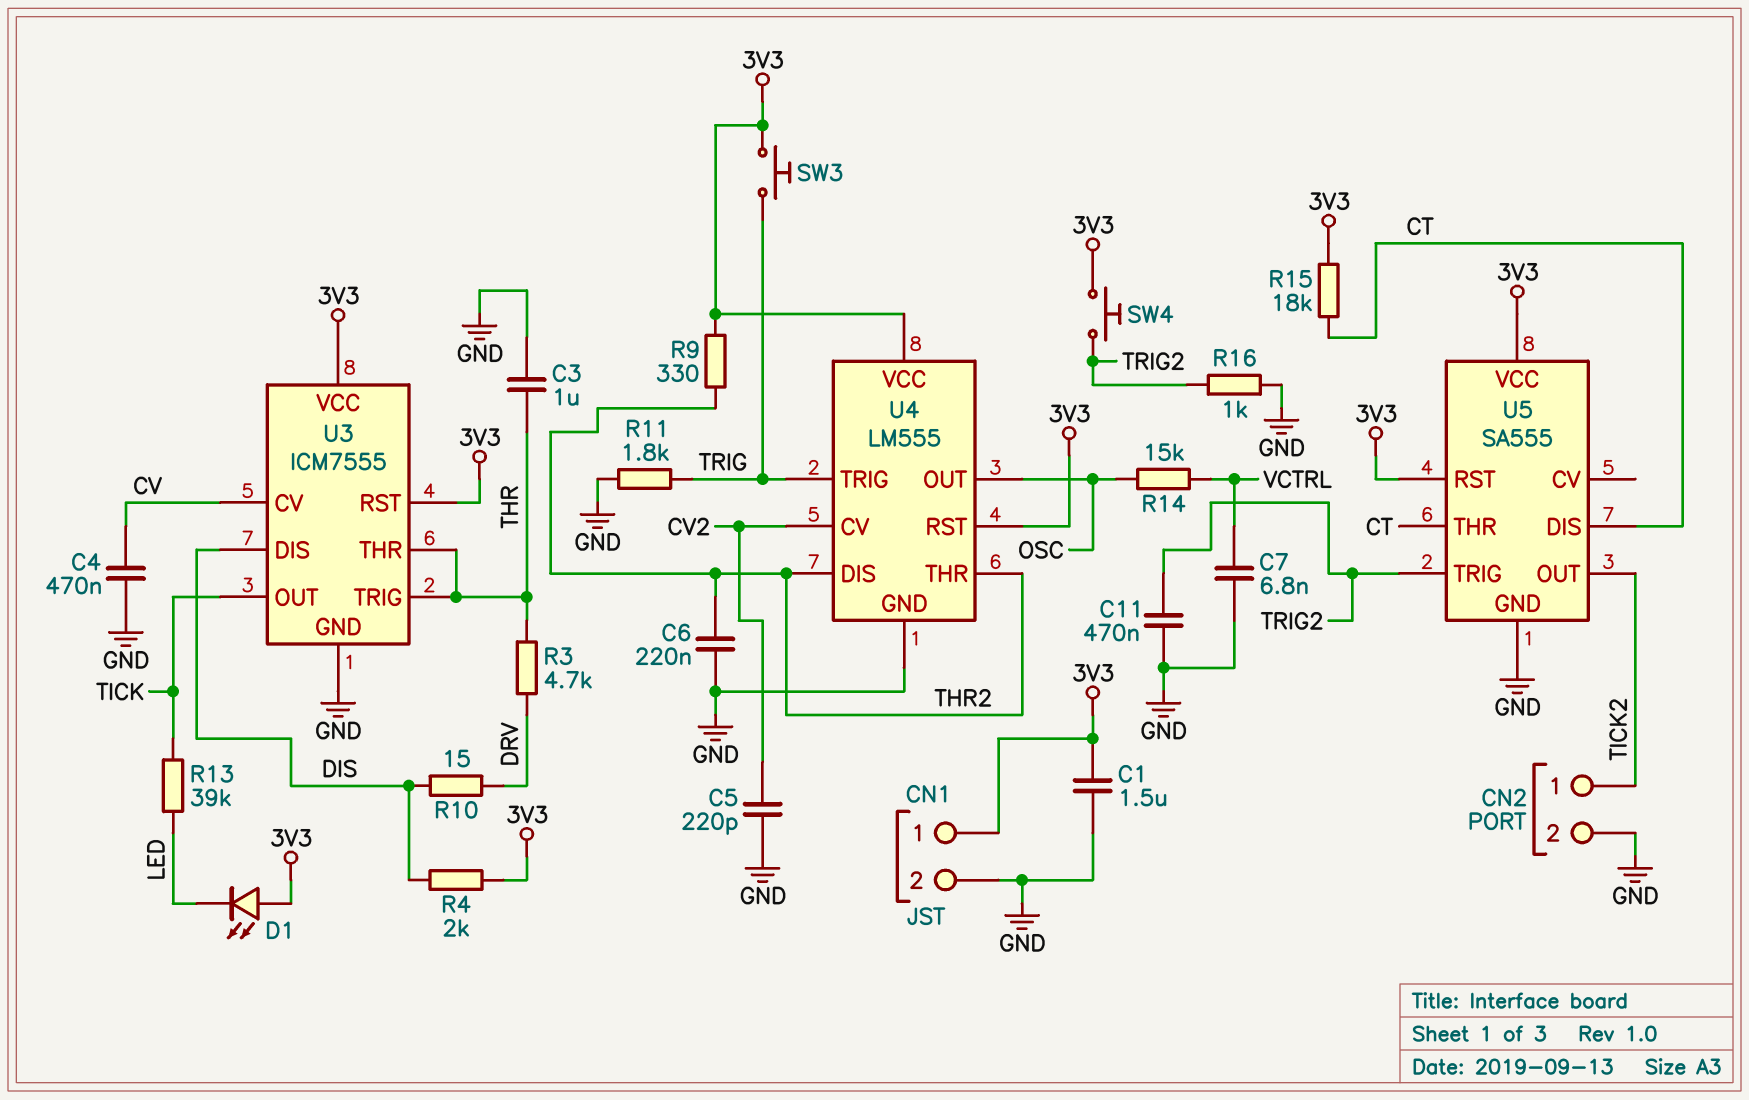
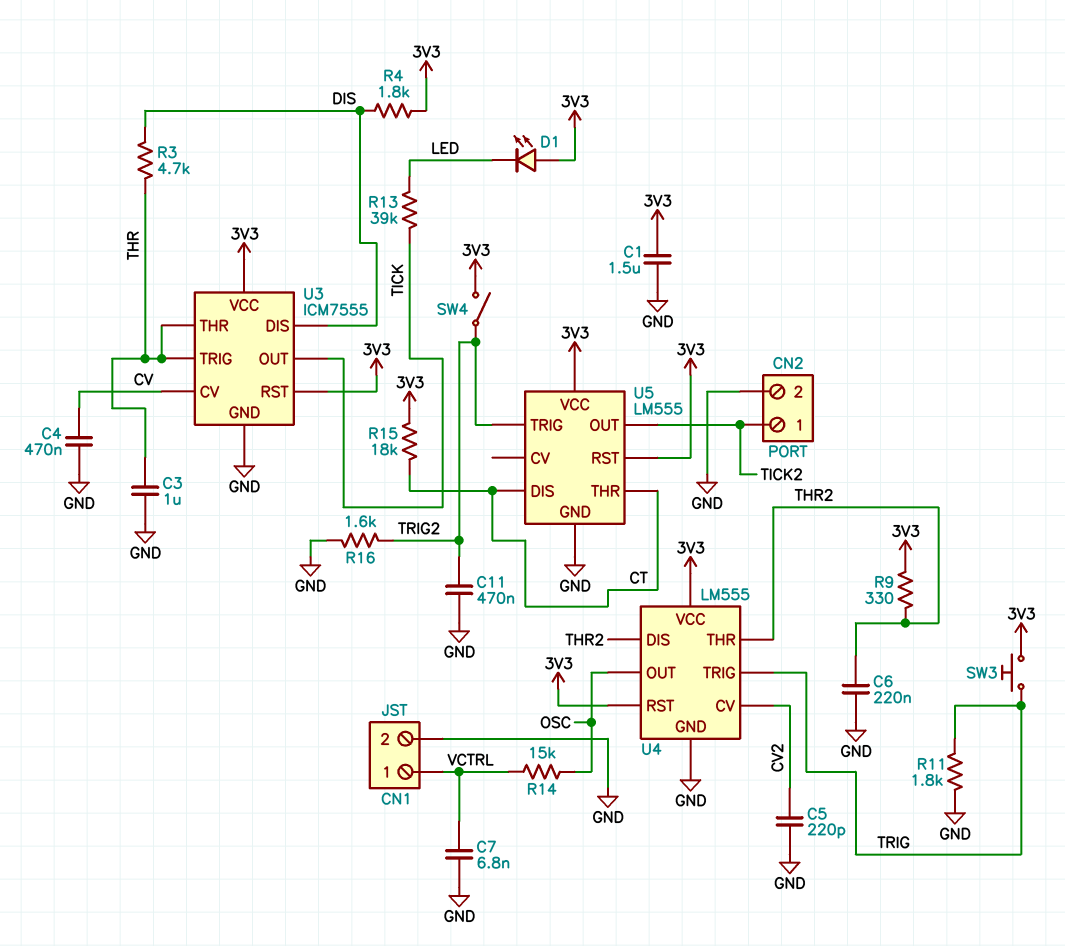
CN1 pin 1: 3V3 -> VCTRL
R3: 4.7k (DRV, THR) -> 4.7k (DIS, THR)
R4: 2k (3V3, DIS) -> 1.8k (3V3, DIS)
R10: 15 (DIS, DRV) -> none
R16: 1k (GND, TRIG2) -> 1.6k (GND, TRIG2)
SW4: button (3V3, TRIG2) -> switch (3V3, TRIG2)
U5: SA555 -> LM555

